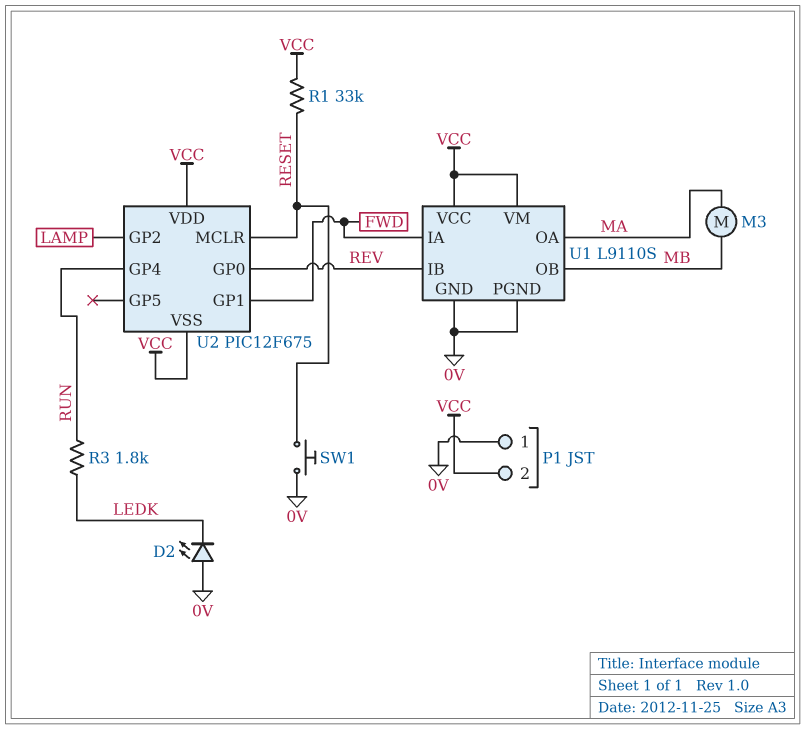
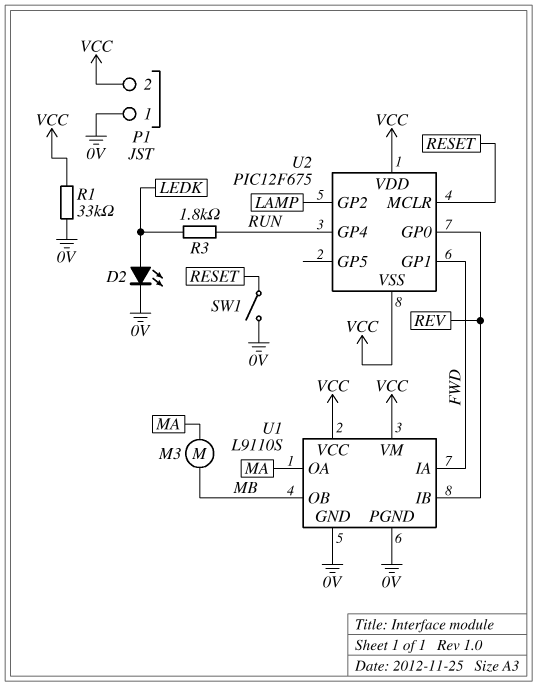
D2: LED (A 0V, K LEDK) -> LED (A LEDK, K 0V)
R1: 33k (RESET, VCC) -> 33k (0V, VCC)
SW1: button (0V, RESET) -> switch (0V, RESET)

